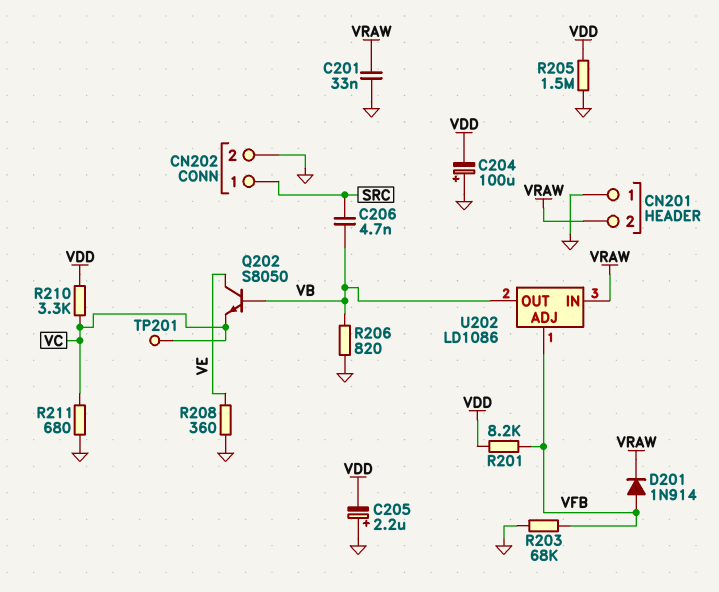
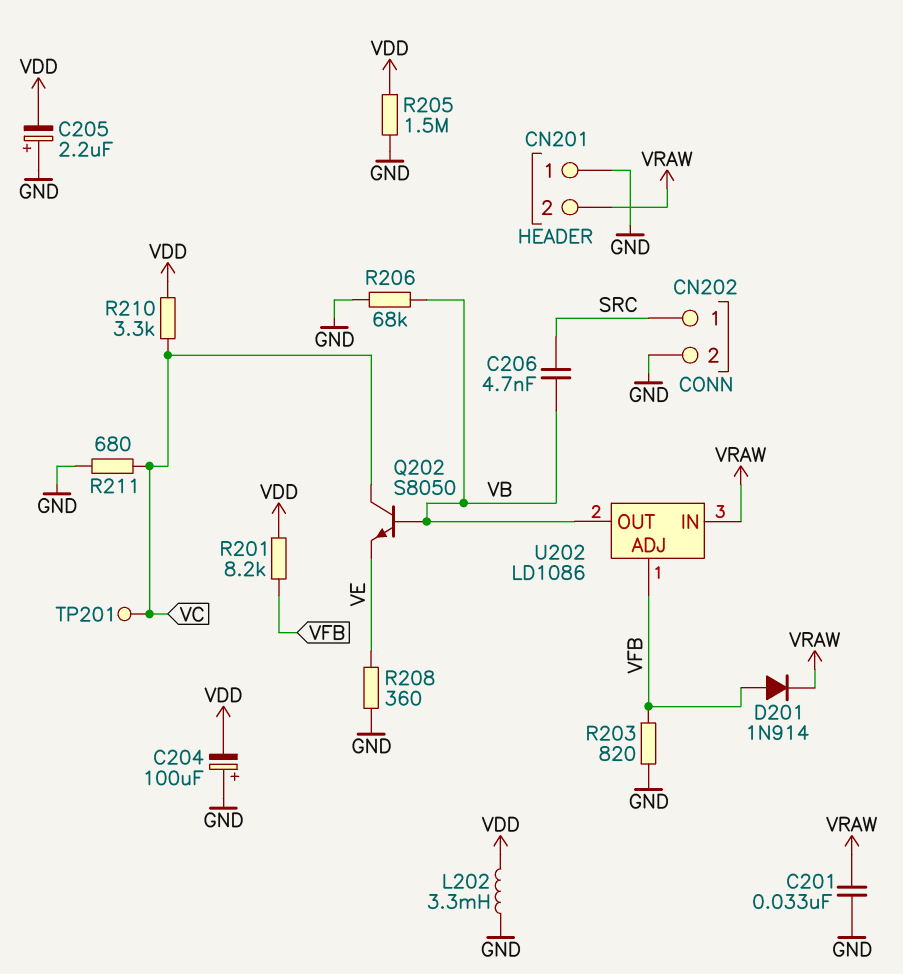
L202: none -> 3.3mH (GND, VDD)
Q202: NPN S8050 (B VB, C VE, E VC) -> NPN S8050 (B VB, C VC, E VE)
R203: 68k (GND, VFB) -> 820 (GND, VFB)
R206: 820 (GND, VB) -> 68k (GND, VB)

